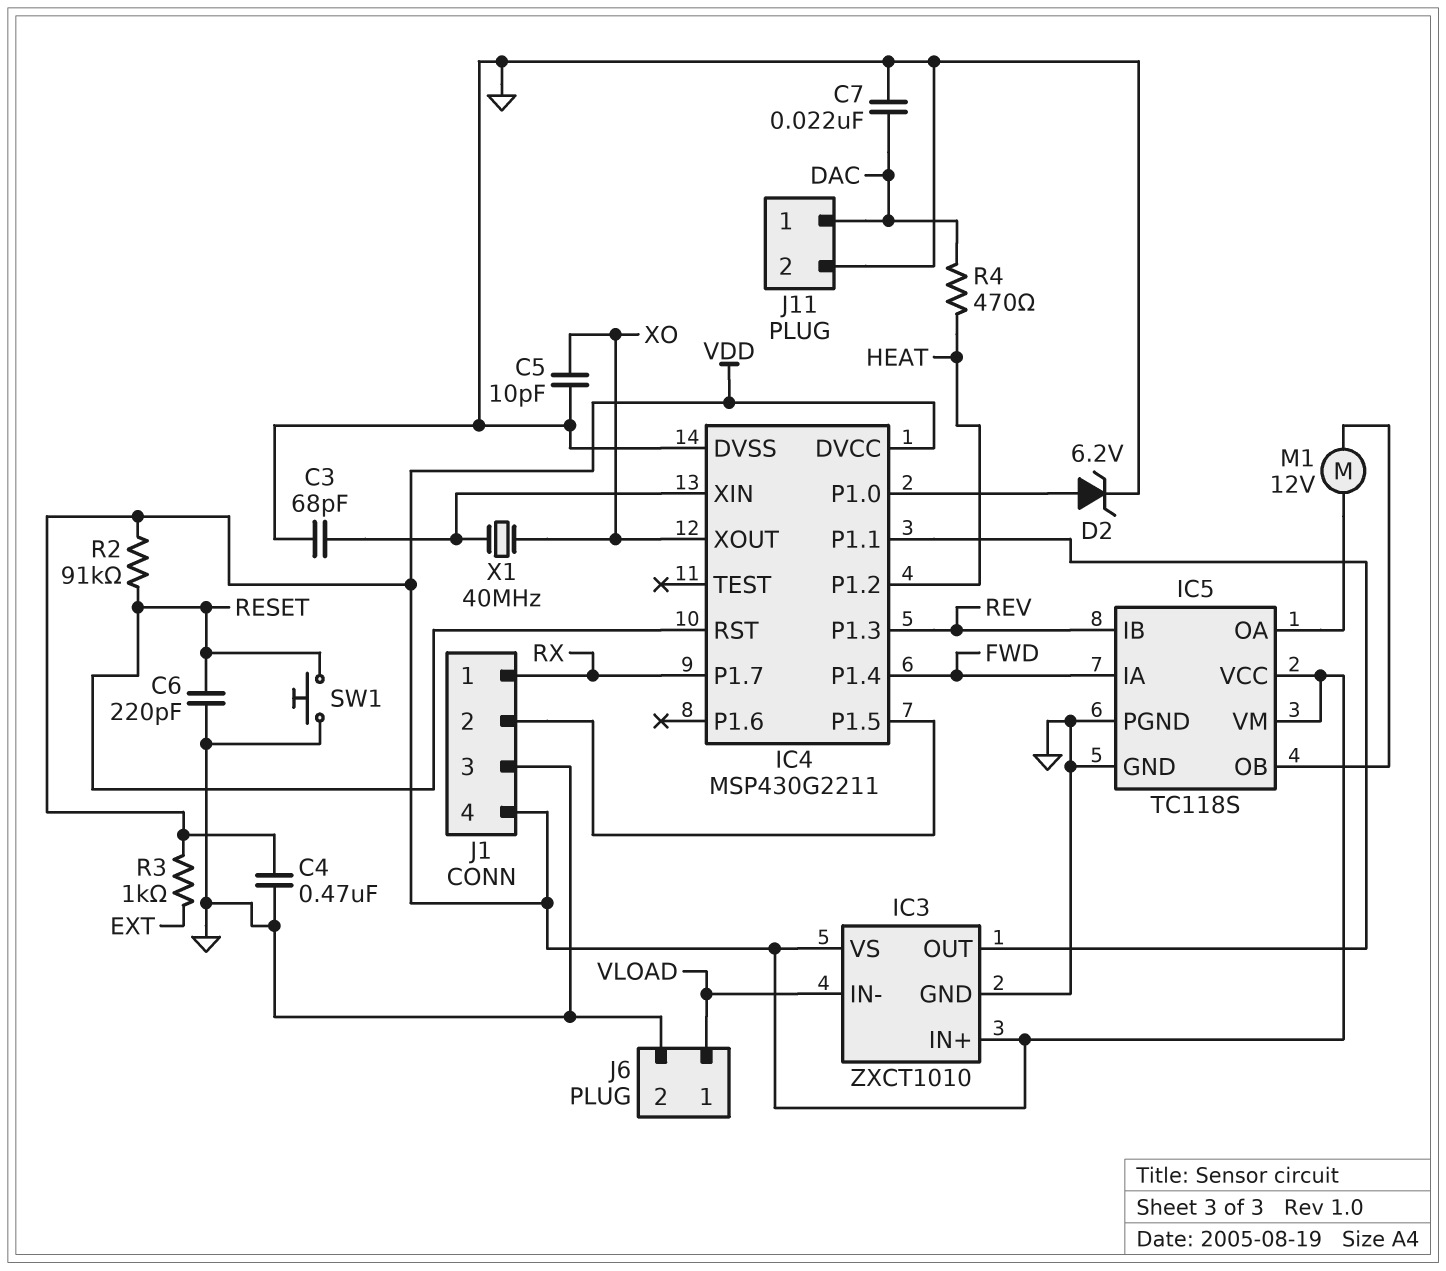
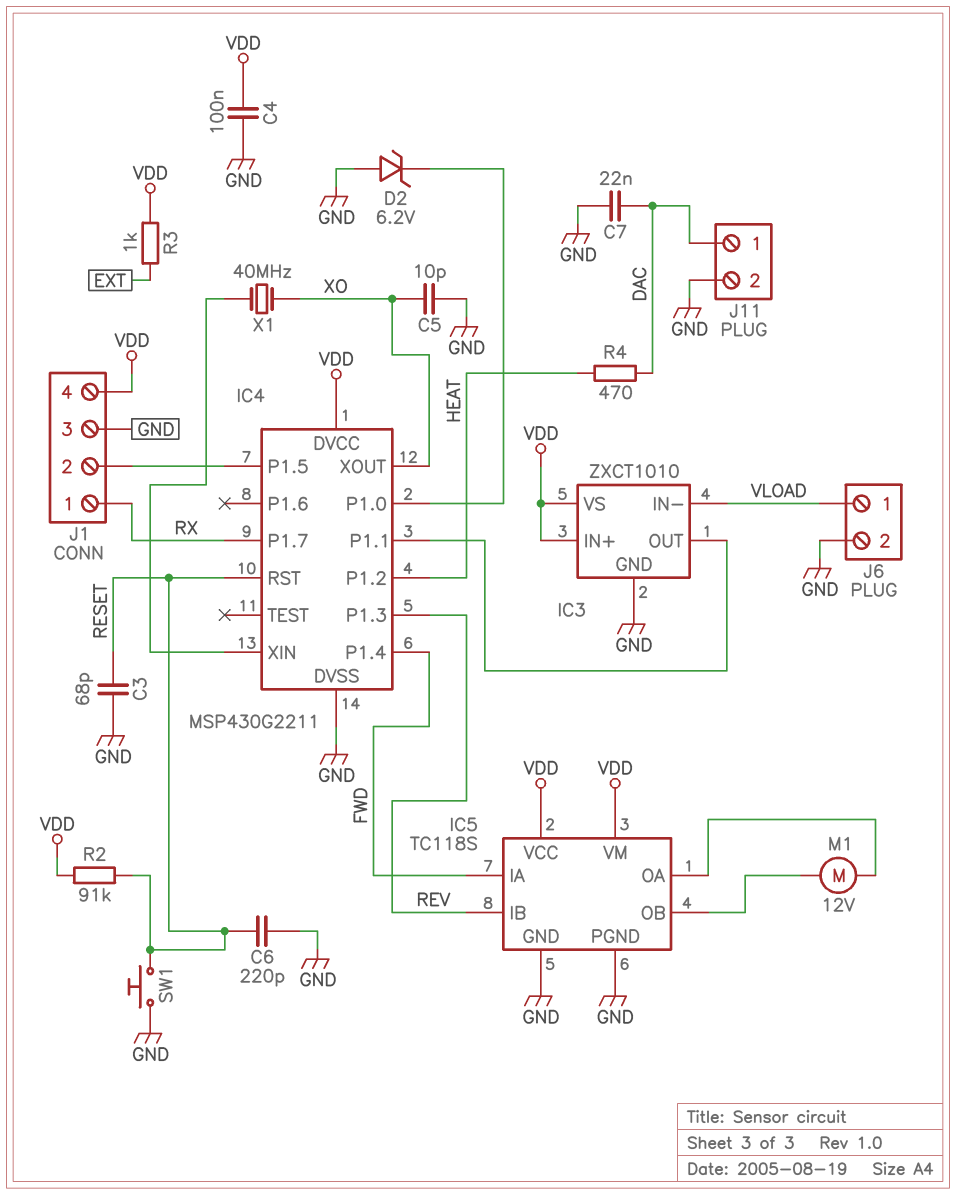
C3: 68pF (GND, IC4/XIN) -> 68pF (GND, RESET)
C4: 470nF (GND, VDD) -> 100nF (GND, VDD)
D2: zener 6.2V (A IC4/P1.0, K GND) -> zener 6.2V (A GND, K IC4/P1.0)

